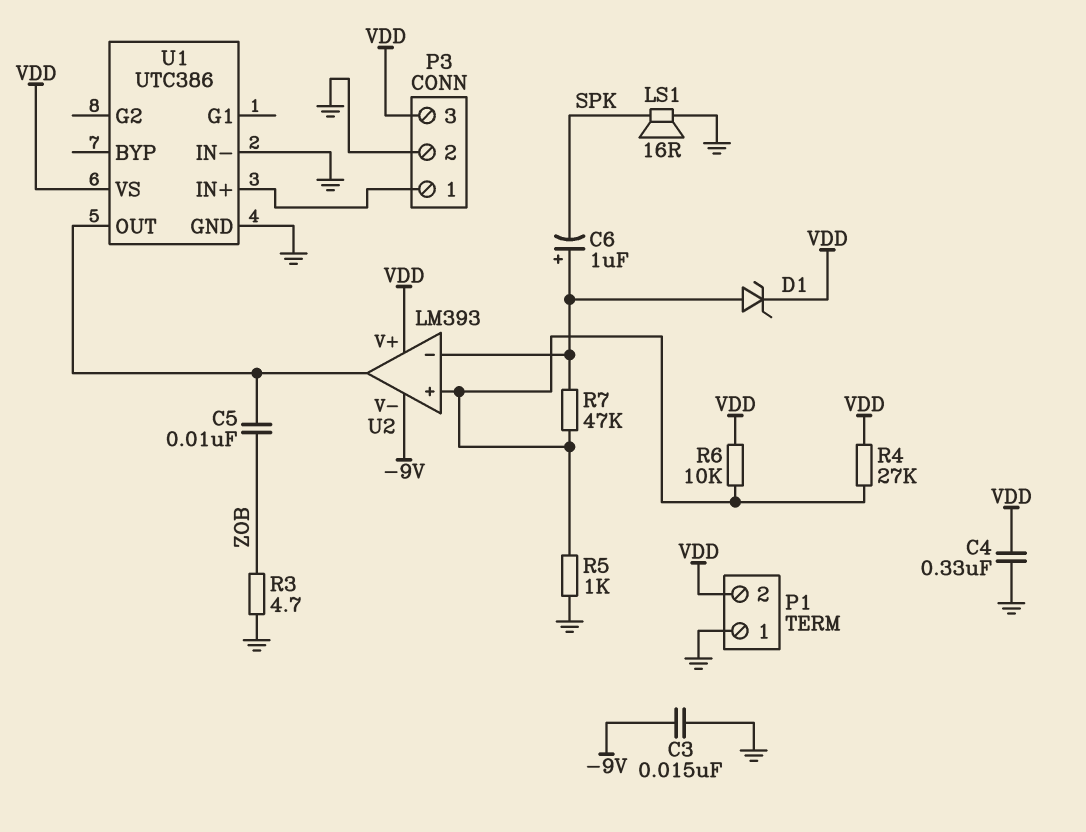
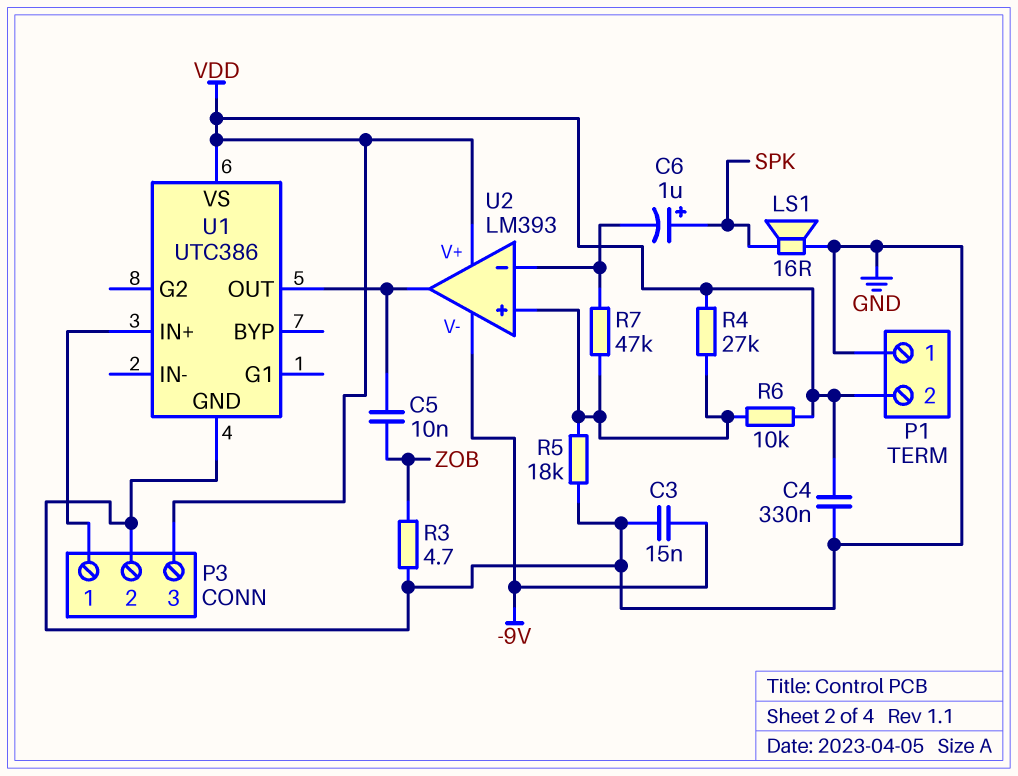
C6: 1uF (plus U2/in-, minus SPK) -> 1uF (plus SPK, minus U2/in-)
D1: zener (A U2/in-, K VDD) -> none
R5: 1k (GND, U2/in+) -> 18k (GND, U2/in+)
U1 pin IN-: GND -> none

